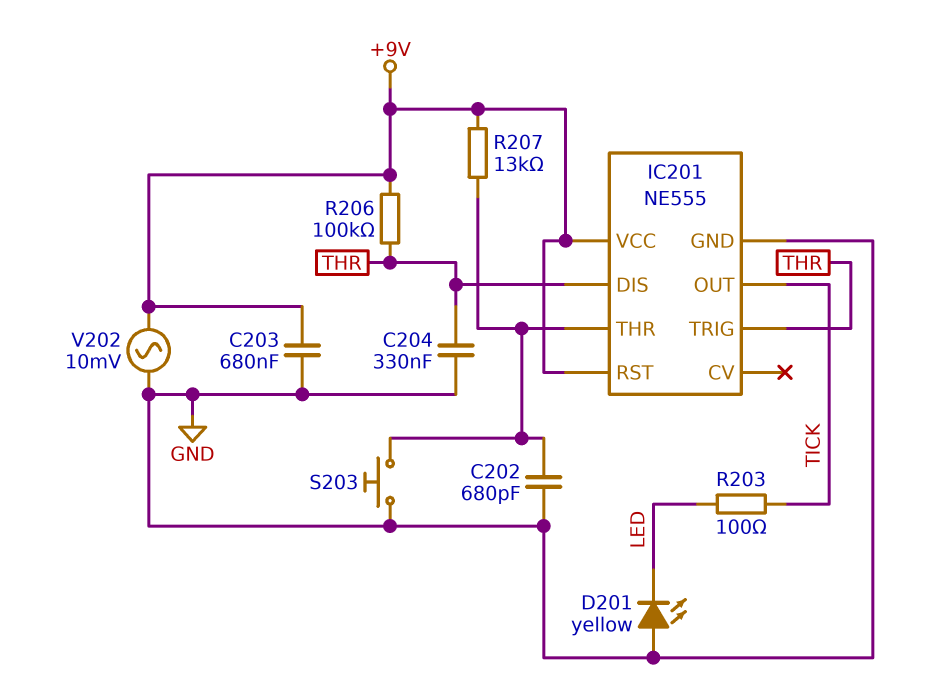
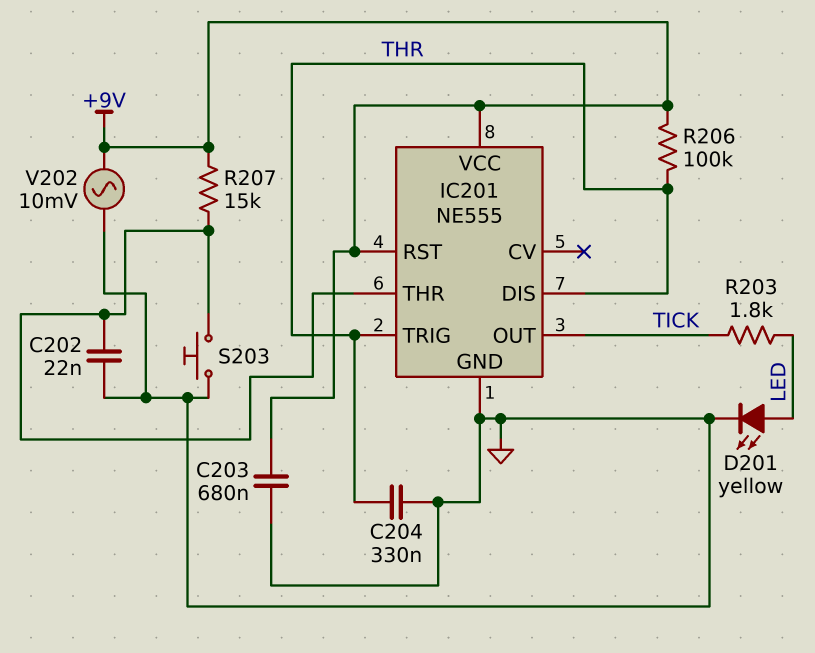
C202: 680pF (GND, IC201/THR) -> 22nF (GND, IC201/THR)
D201: LED yellow (A GND, K LED) -> LED yellow (A LED, K GND)
R203: 100 (LED, TICK) -> 1.8k (LED, TICK)
R207: 13k (+9V, IC201/THR) -> 15k (+9V, IC201/THR)

